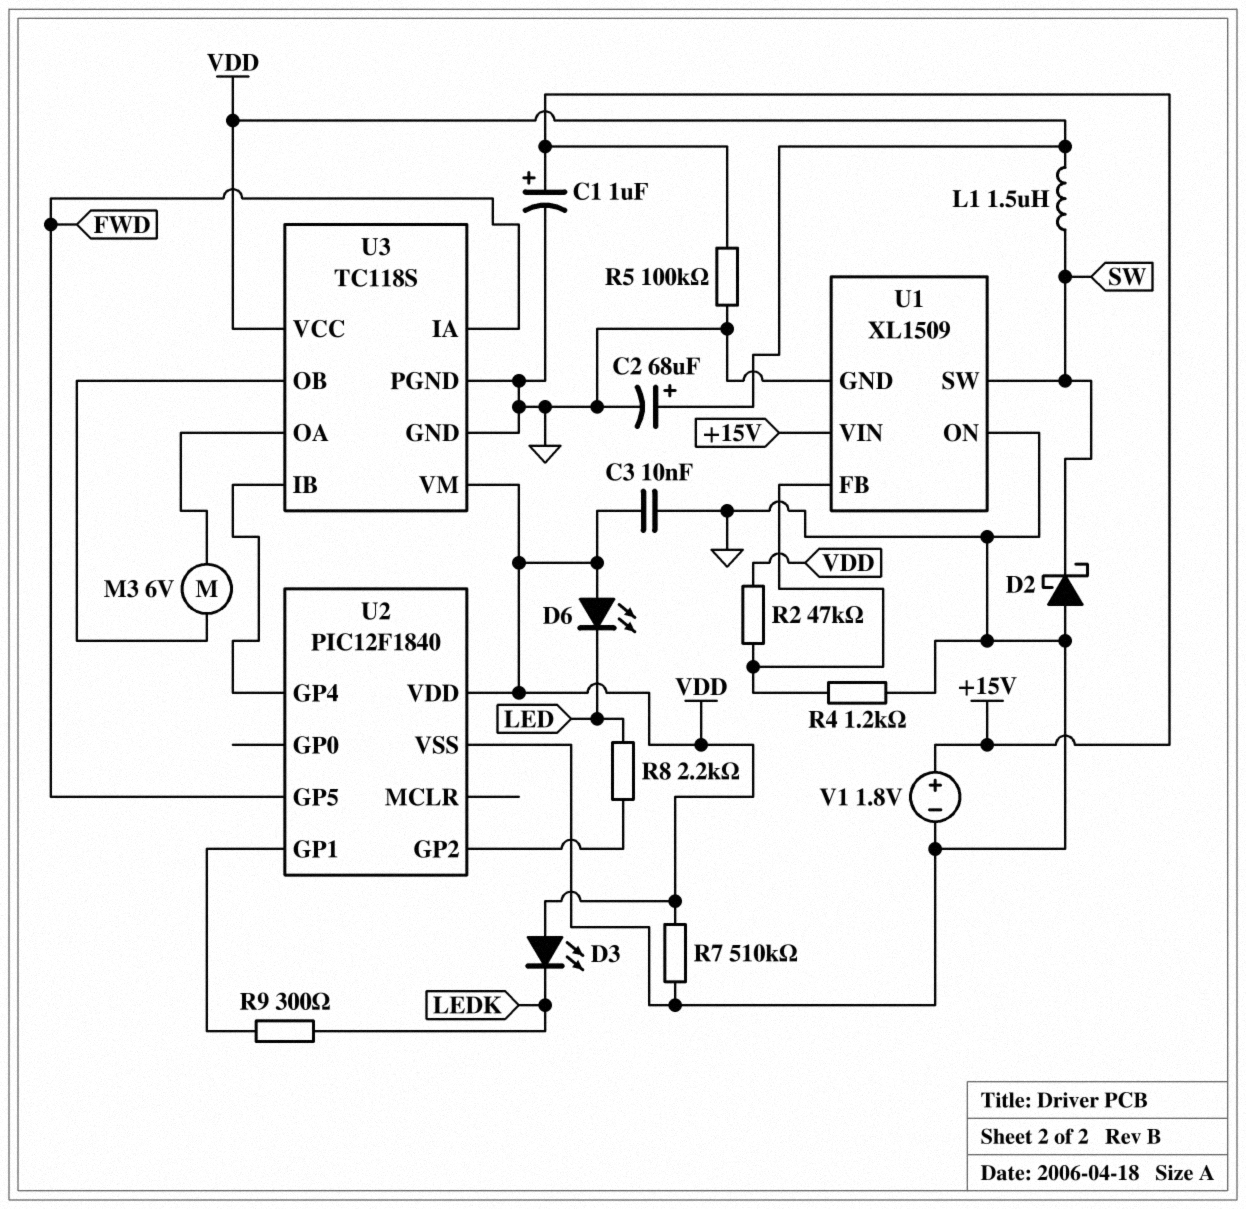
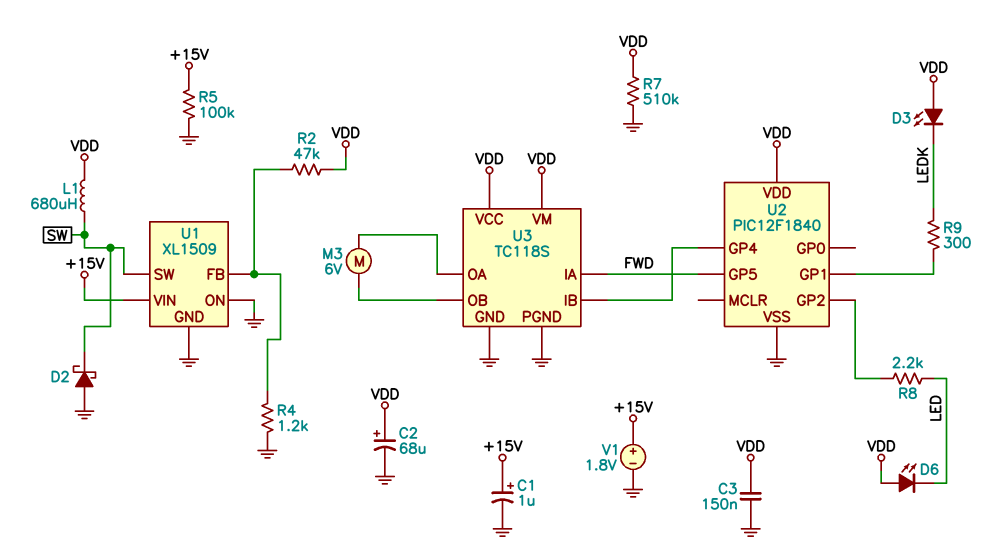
C3: 10nF (GND, VDD) -> 150nF (GND, VDD)
L1: 1.5uH (SW, VDD) -> 680uH (SW, VDD)

